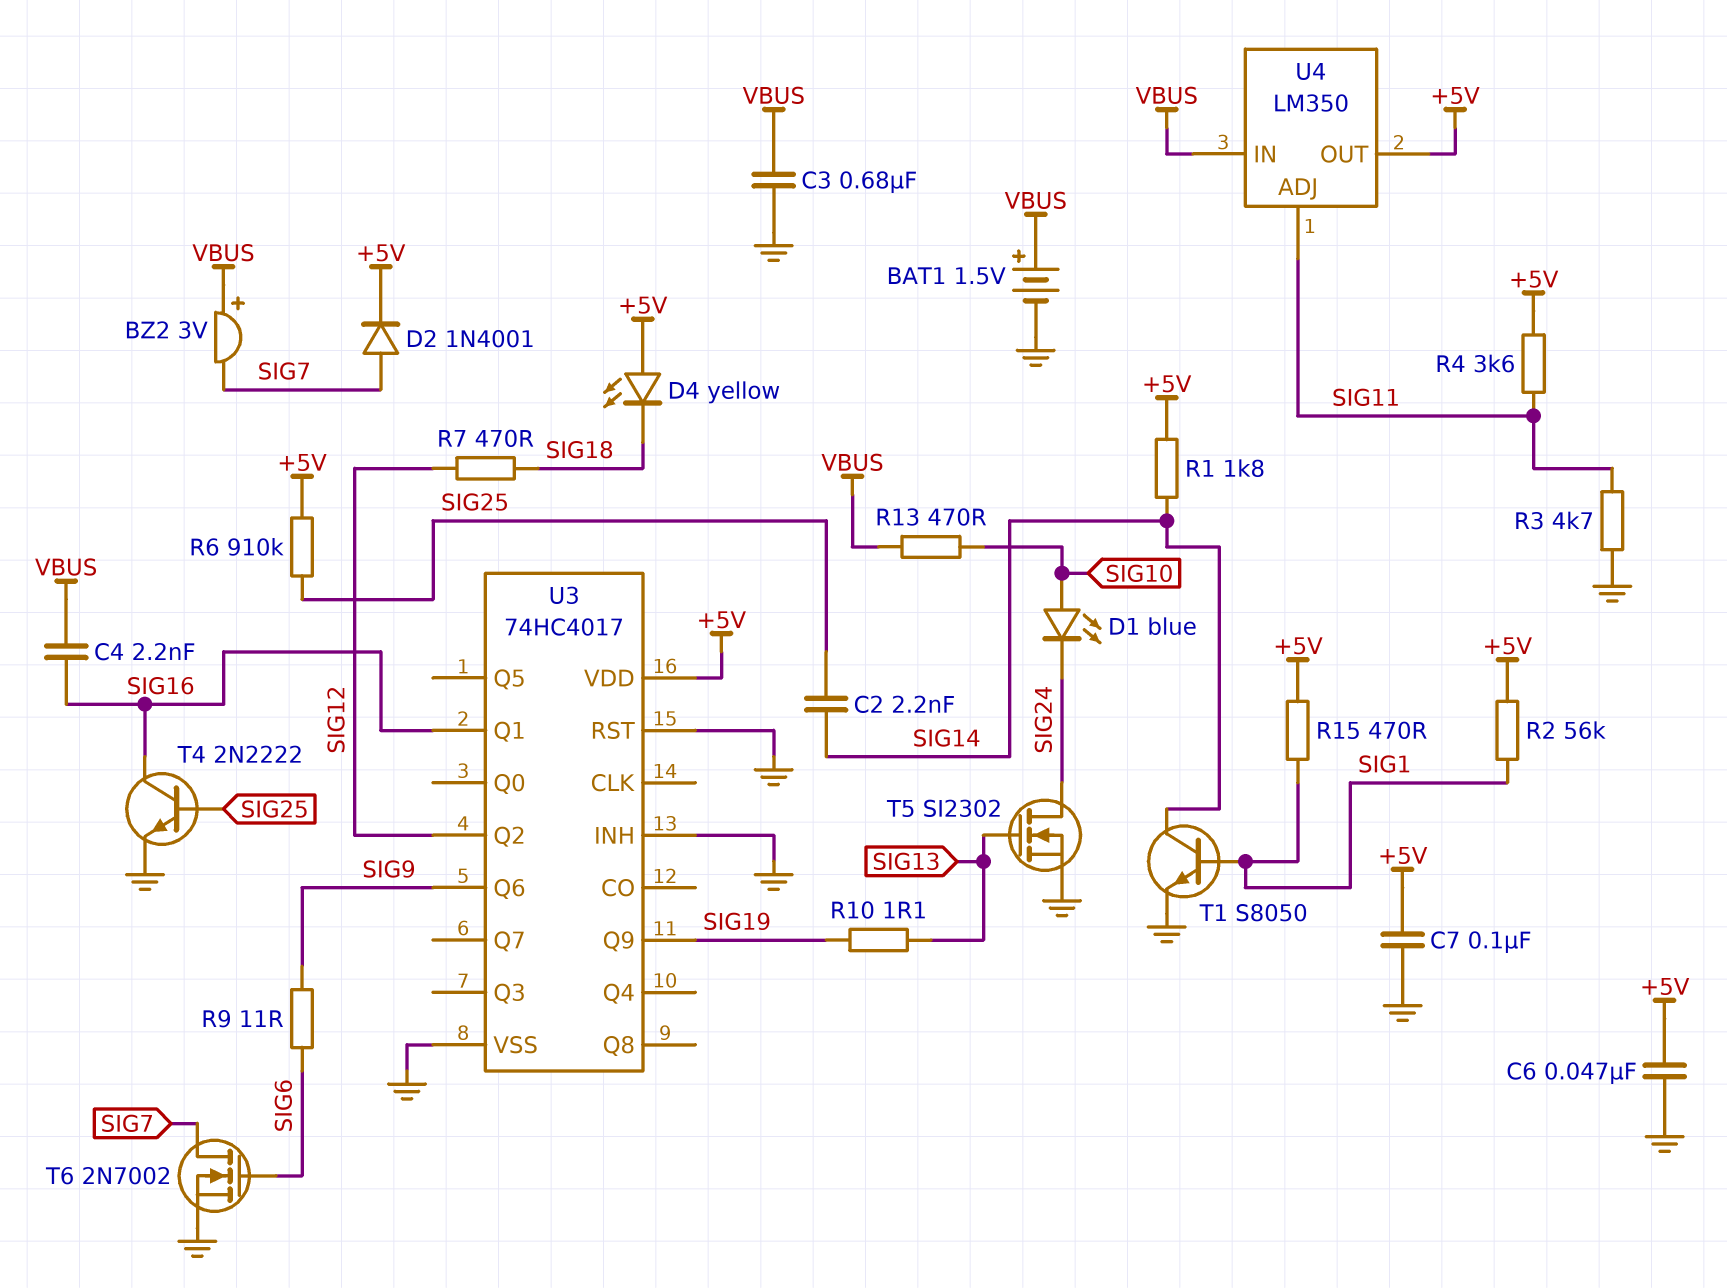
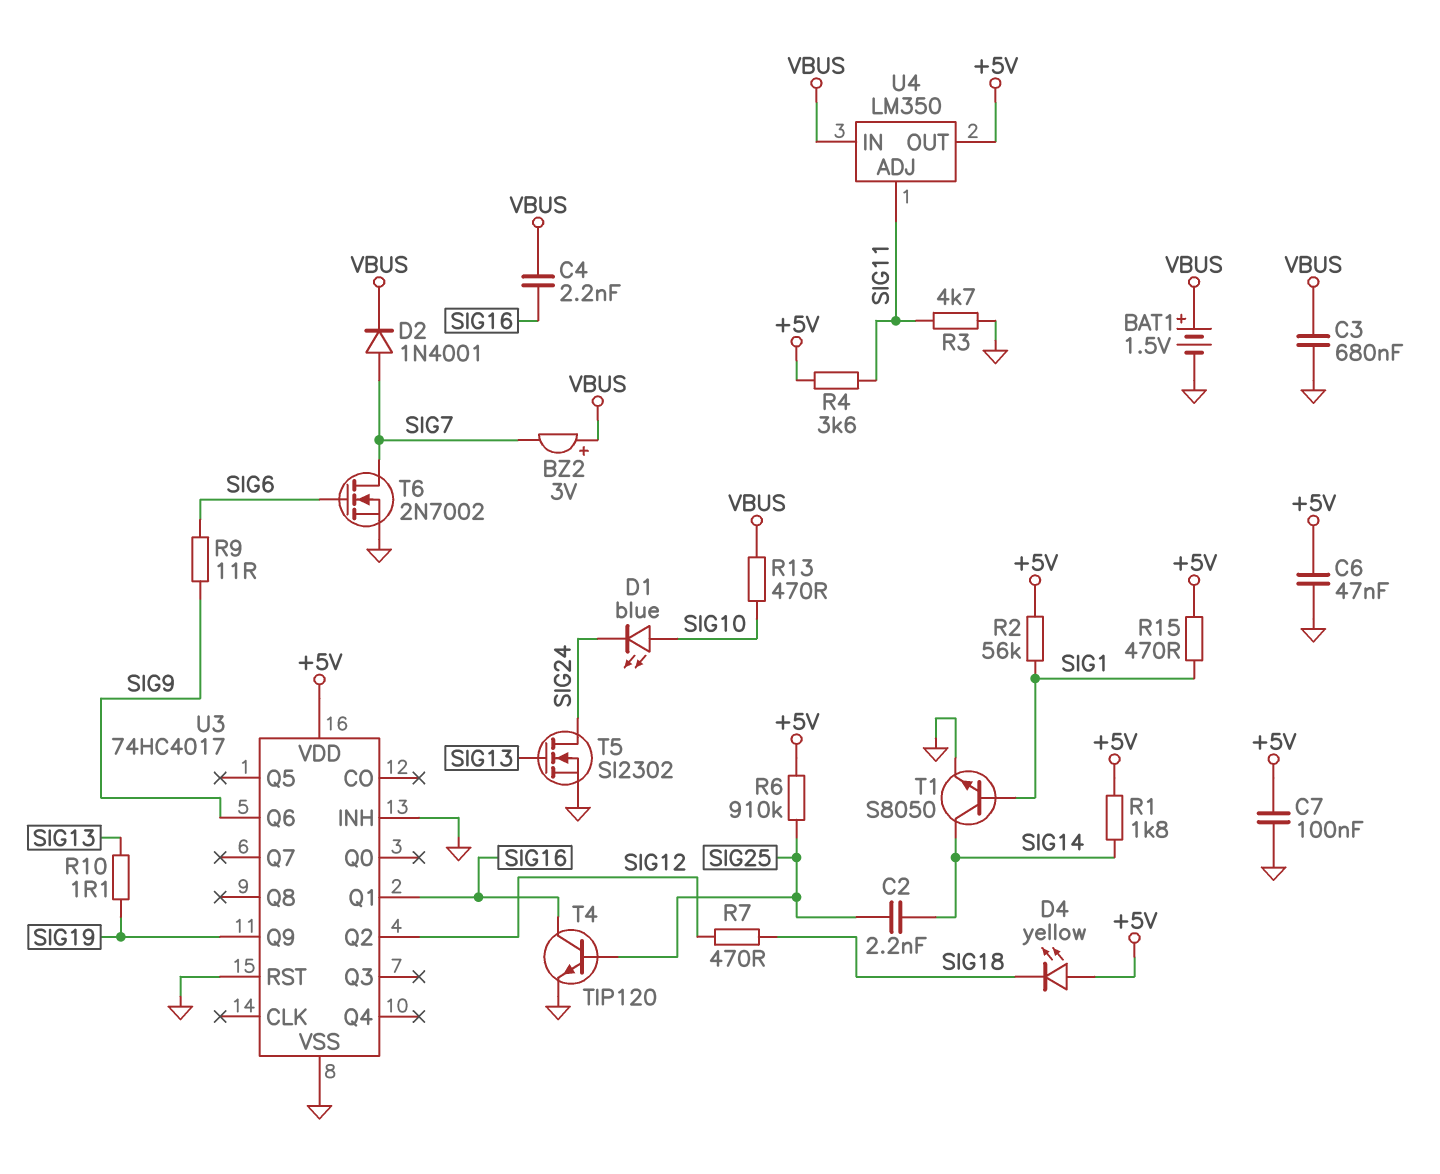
D2: diode 1N4001 (A SIG7, K +5V) -> diode 1N4001 (A SIG7, K VBUS)
T4: NPN 2N2222 (B SIG25, C SIG16, E GND) -> NPN TIP120 (B SIG25, C SIG16, E GND)

